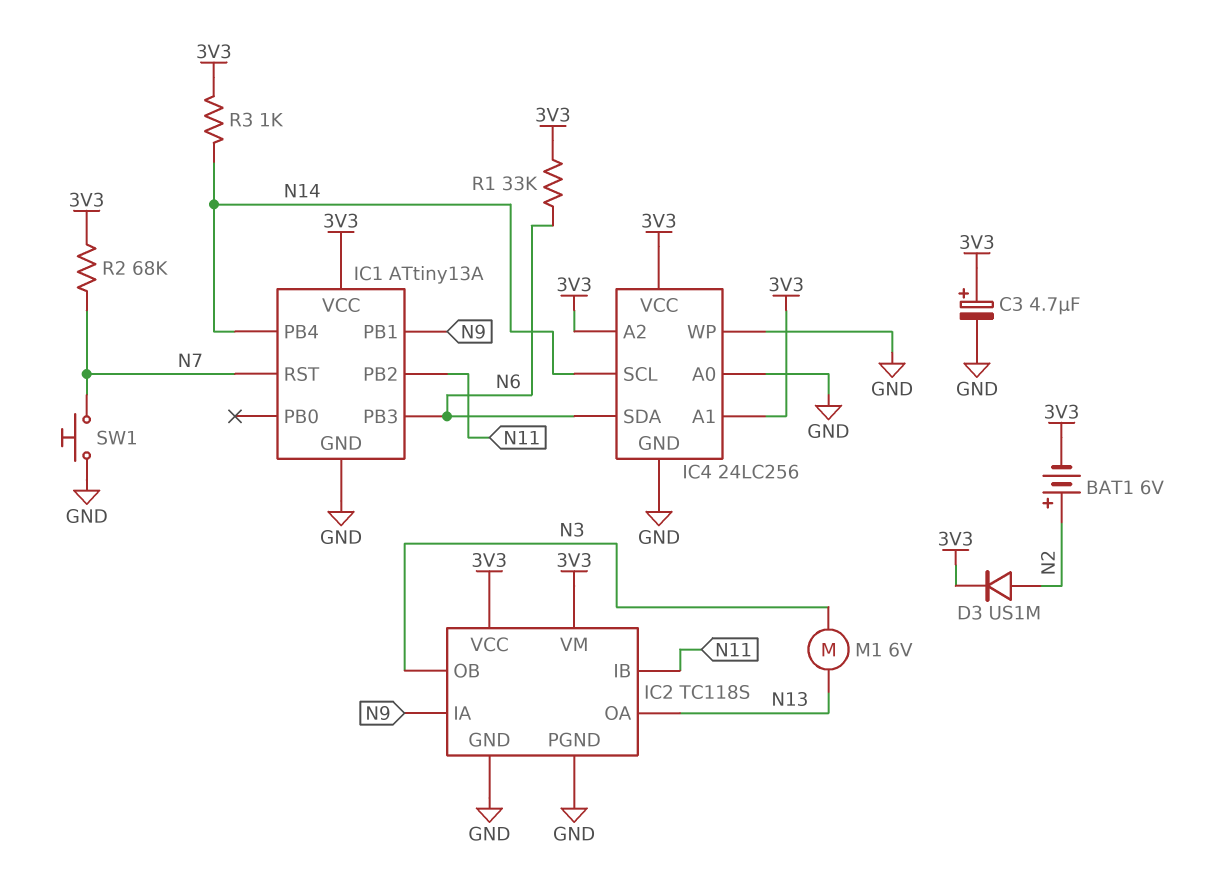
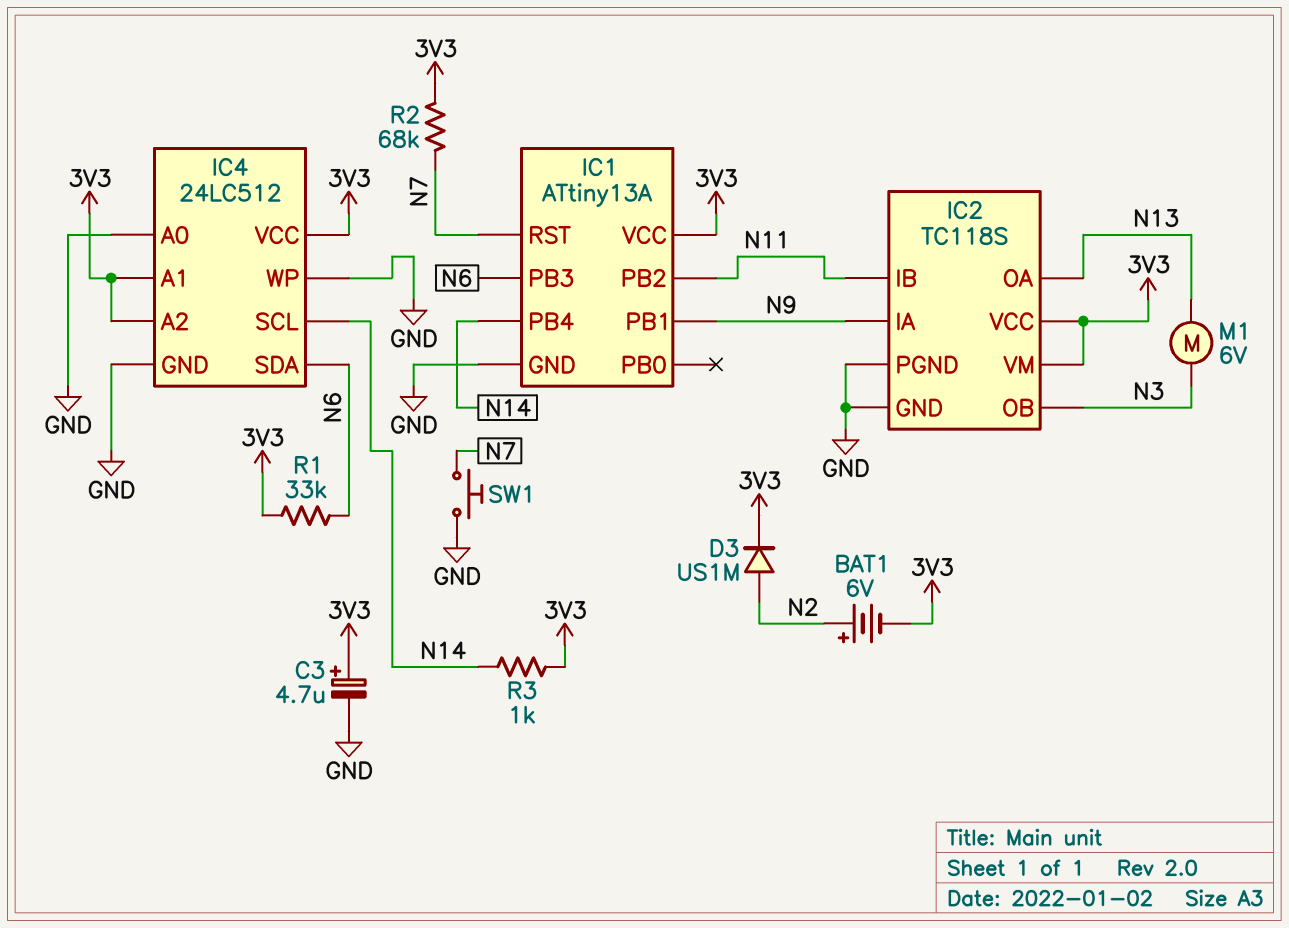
IC4: 24LC256 -> 24LC512

